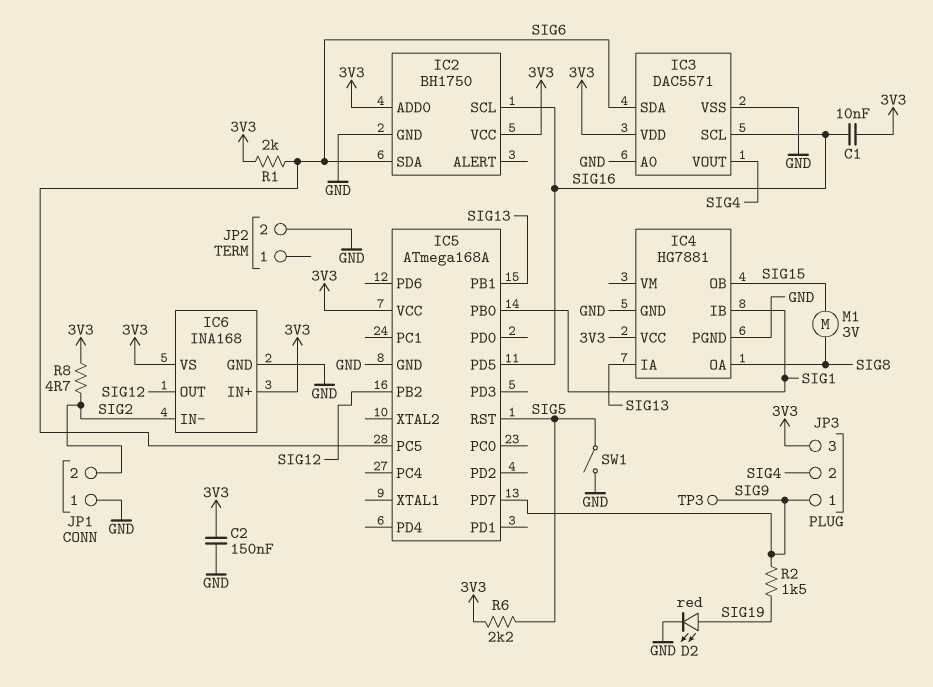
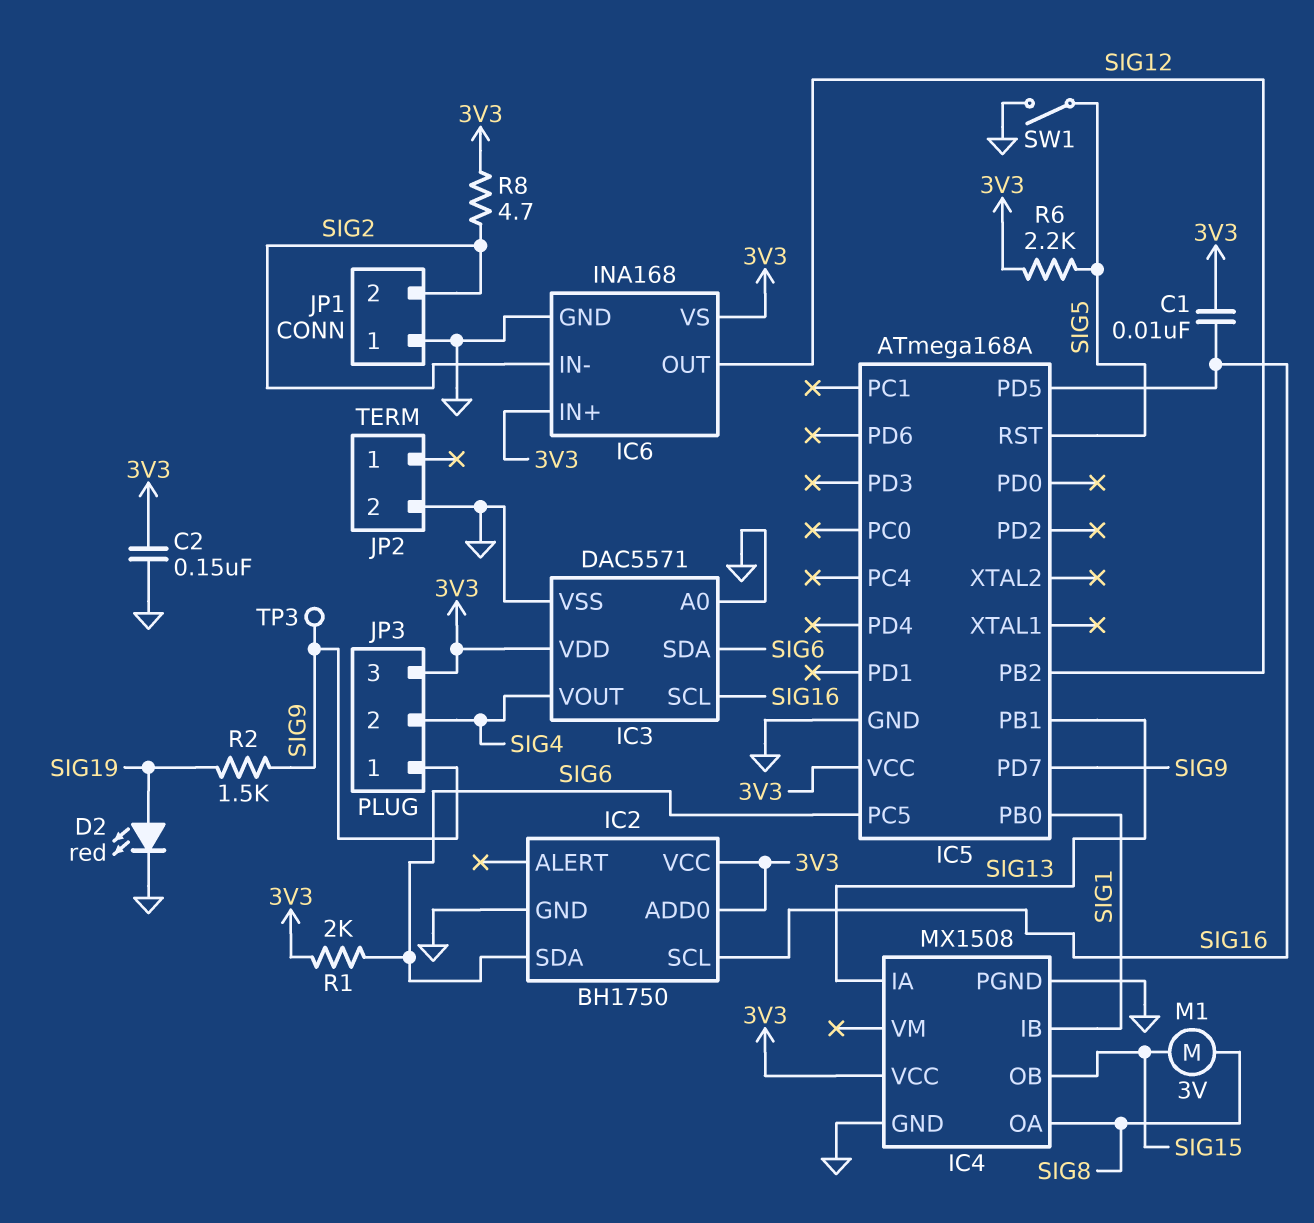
IC4: HG7881 -> MX1508

